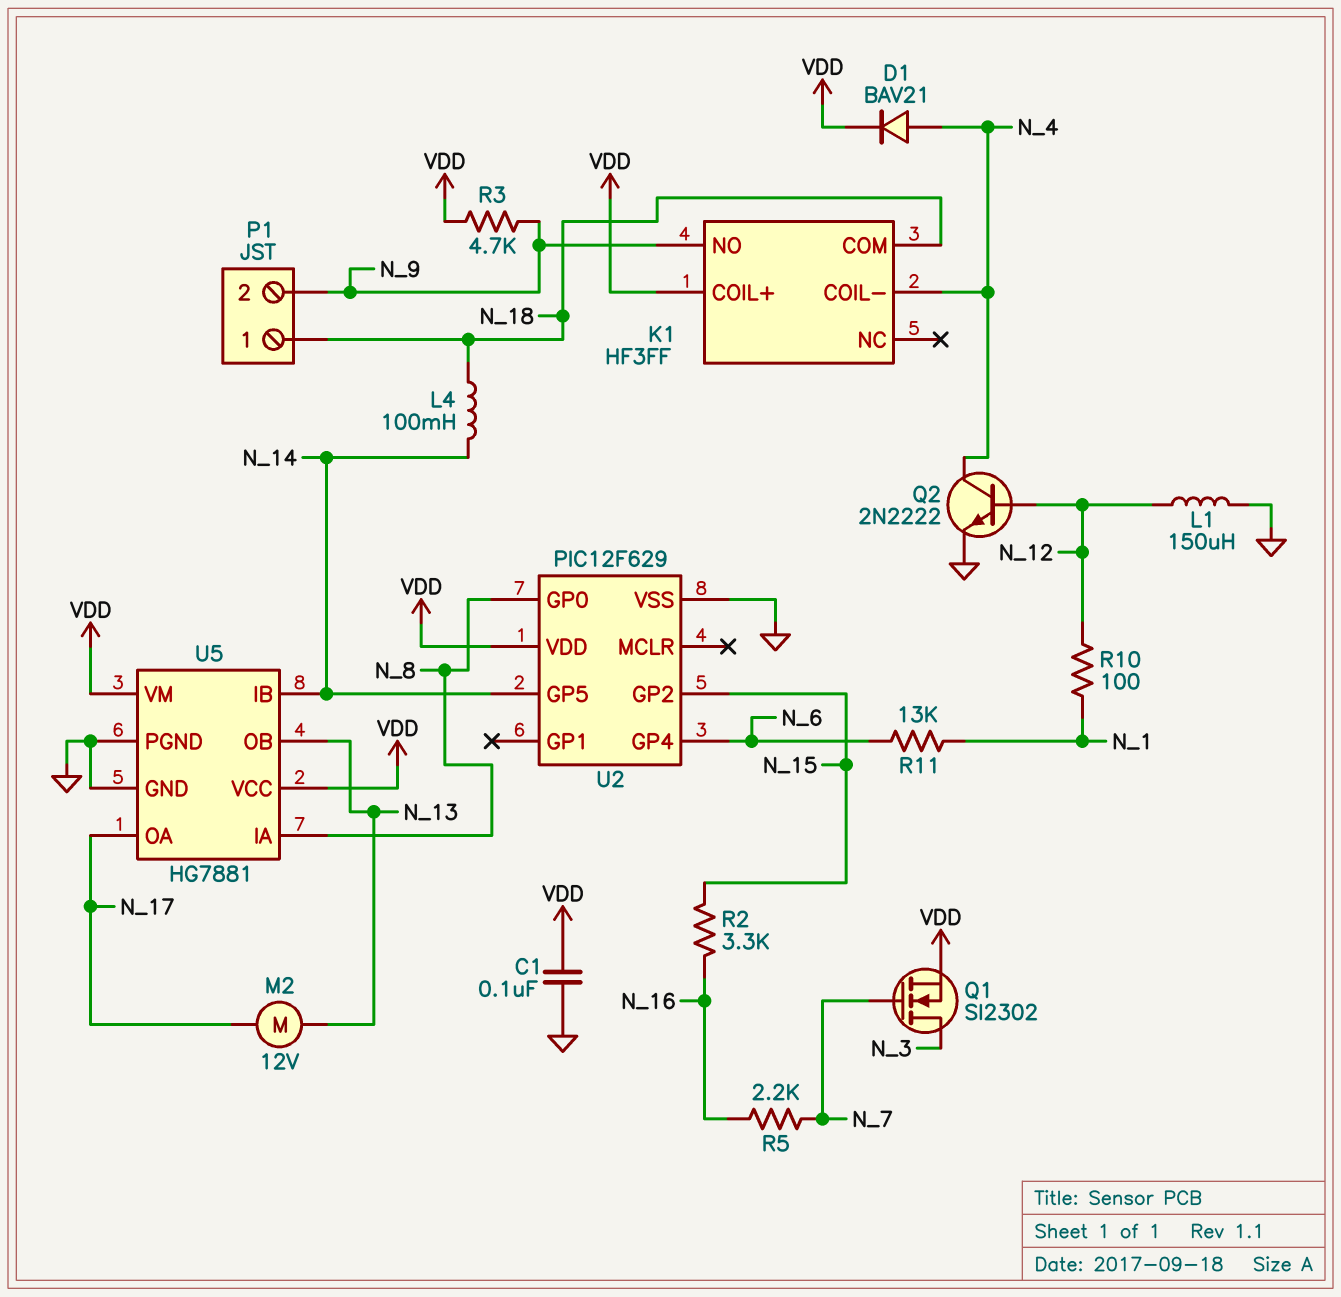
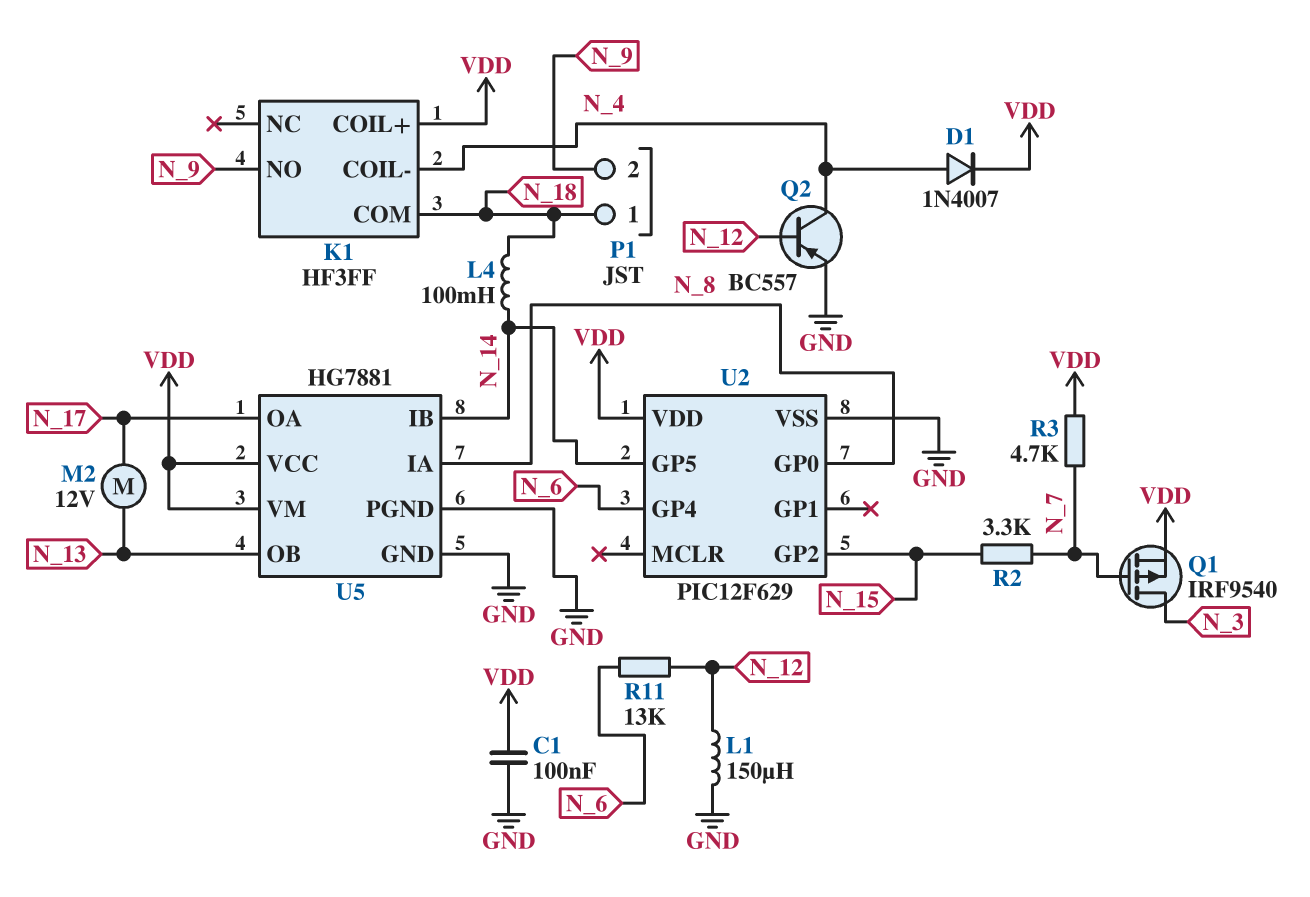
D1: diode BAV21 (A N_4, K VDD) -> diode 1N4007 (A N_4, K VDD)
Q1: NMOS SI2302 (G N_7, D N_3, S VDD) -> PMOS IRF9540 (G N_7, D N_3, S VDD)
Q2: NPN 2N2222 (B N_12, C N_4, E GND) -> PNP BC557 (B N_12, C N_4, E GND)
R2: 3.3k (N_15, N_16) -> 3.3k (N_7, N_15)
R3: 4.7k (N_9, VDD) -> 4.7k (N_7, VDD)
R5: 2.2k (N_7, N_16) -> none
R10: 100 (N_1, N_12) -> none
R11: 13k (N_1, N_6) -> 13k (N_6, N_12)

